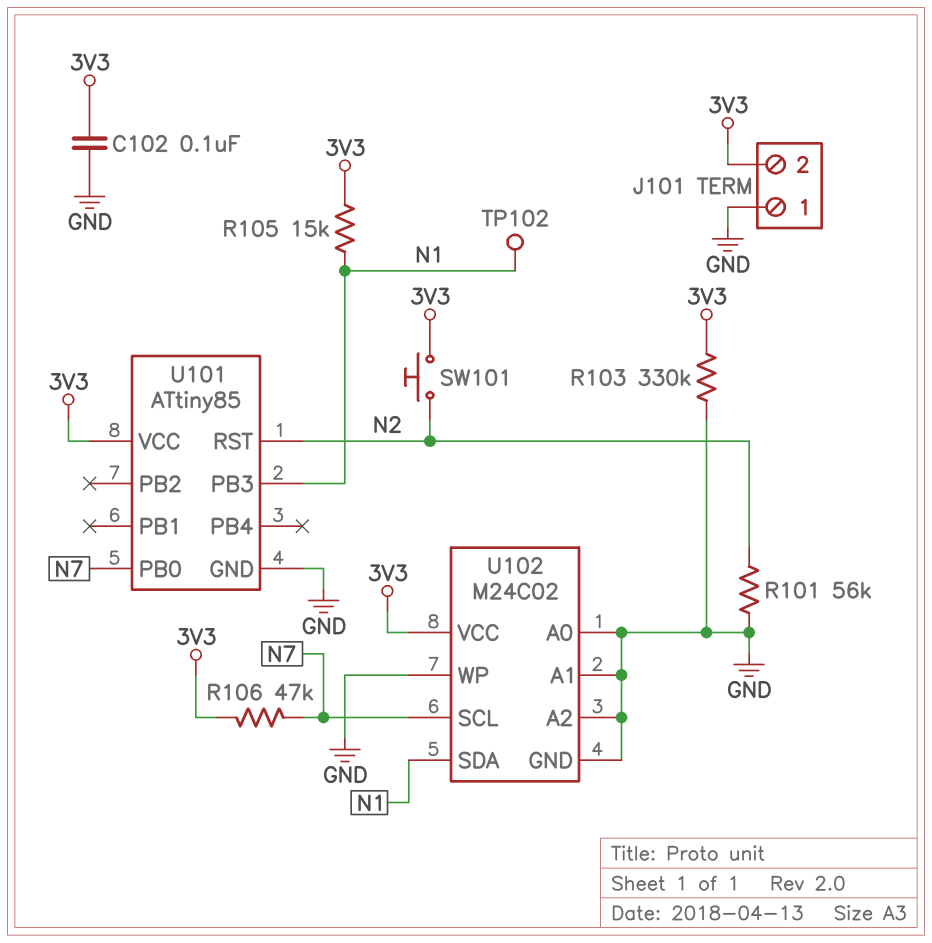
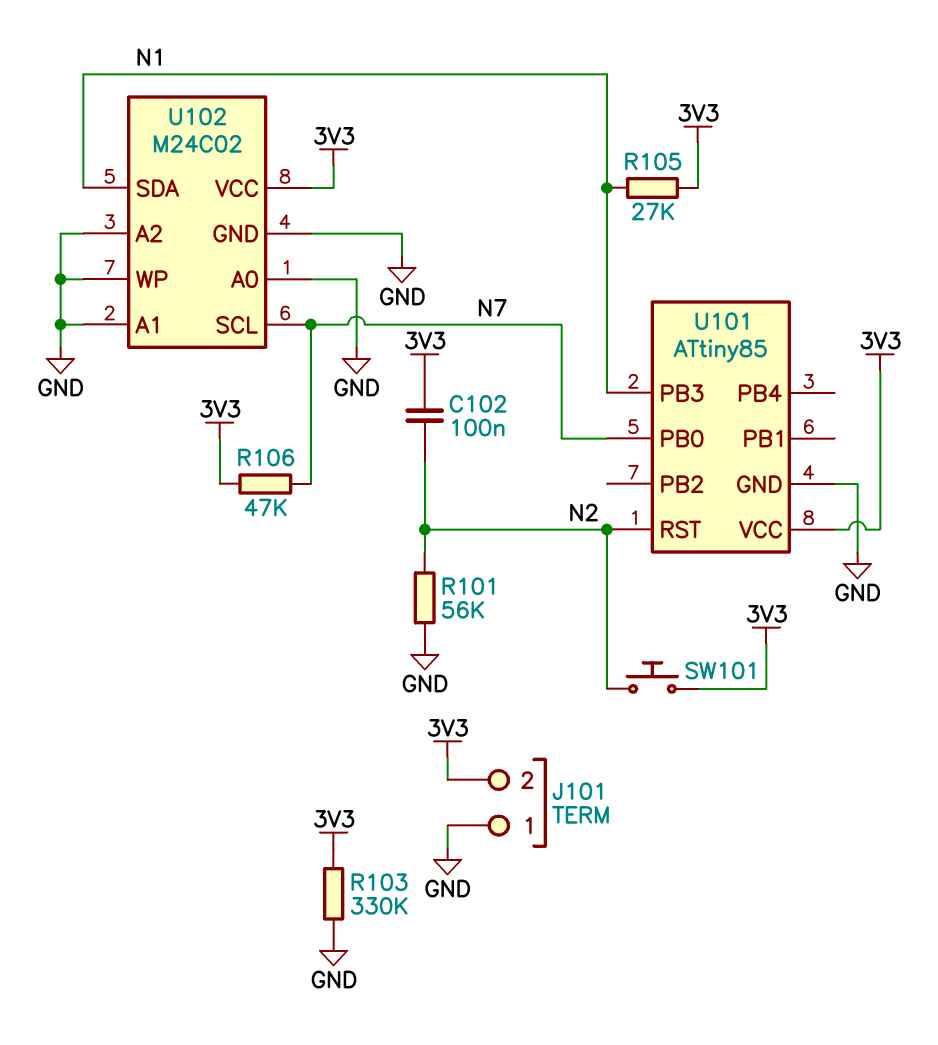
C102: 100nF (3V3, GND) -> 100nF (3V3, N2)
R105: 15k (3V3, N1) -> 27k (3V3, N1)
TP102: test point (N1) -> none

